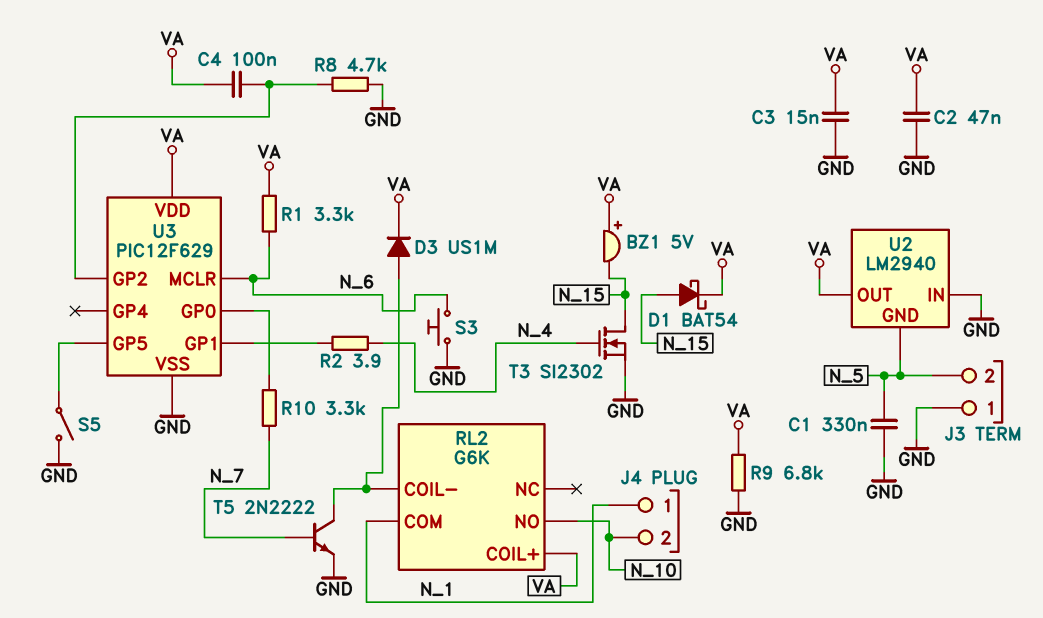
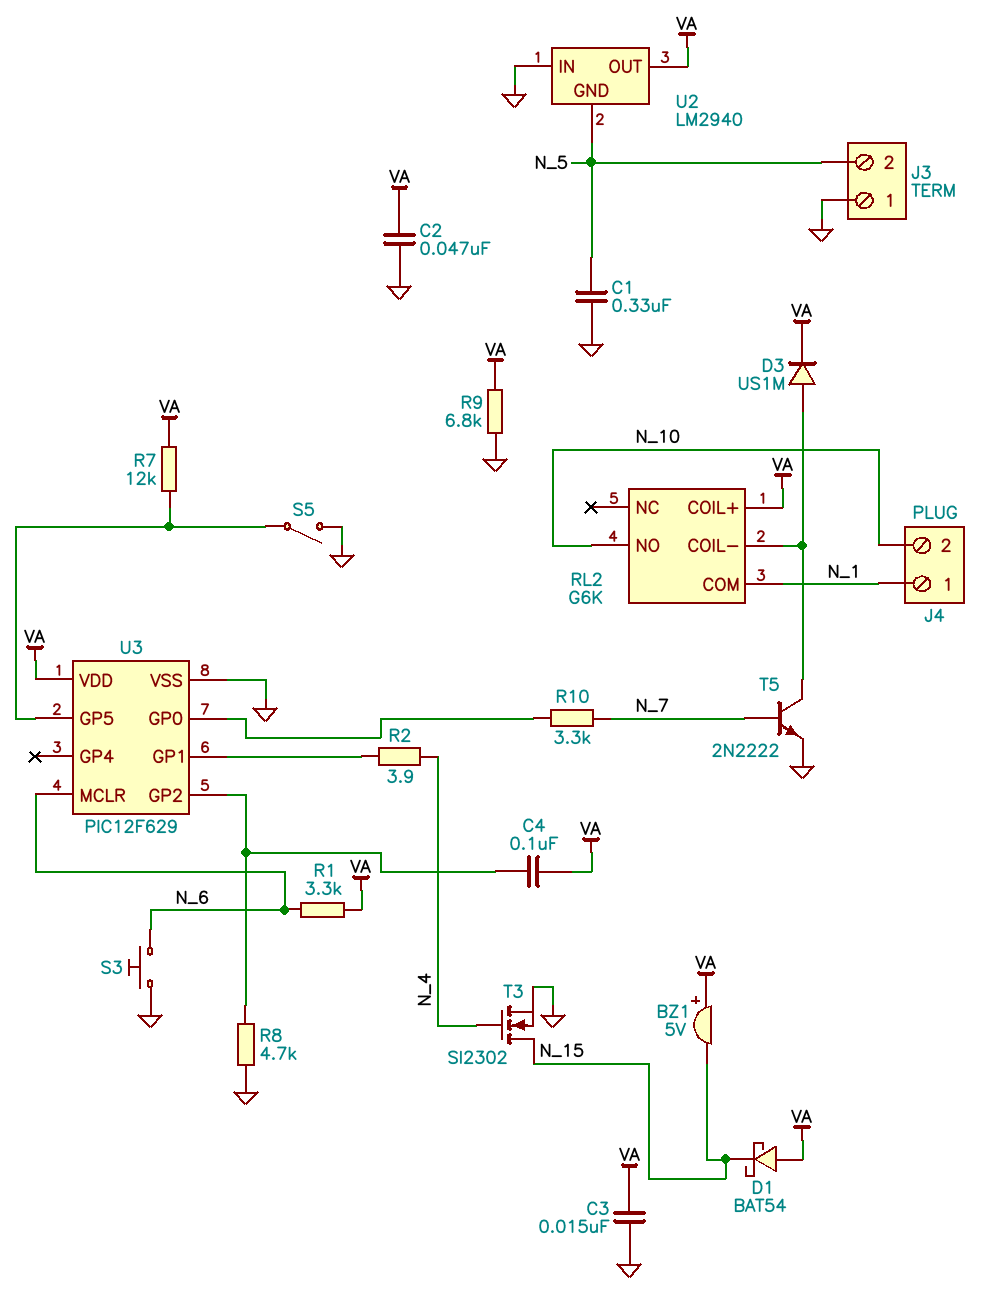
D1: schottky BAT54 (A N_15, K VA) -> schottky BAT54 (A VA, K N_15)
R7: none -> 12k (U3/GP5, VA)

